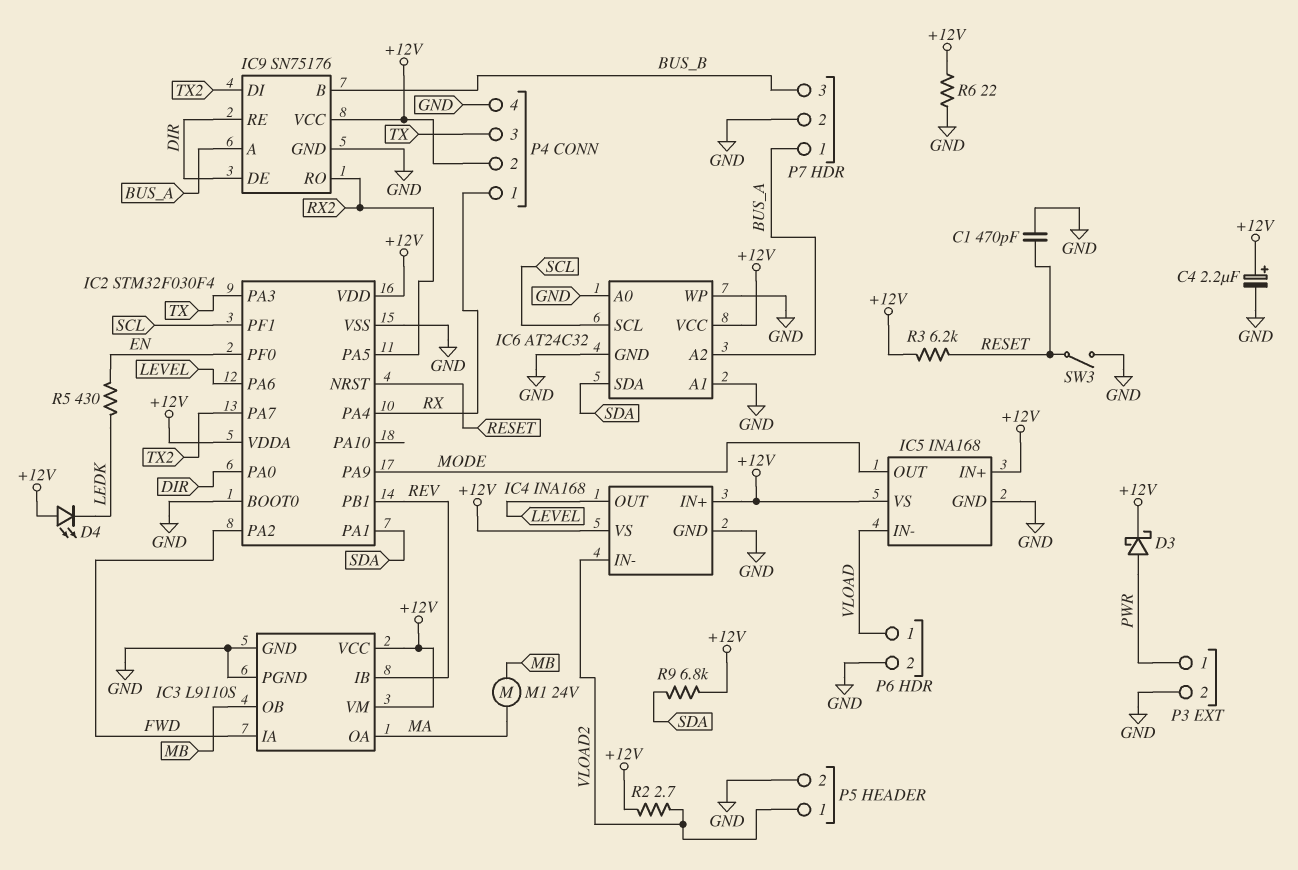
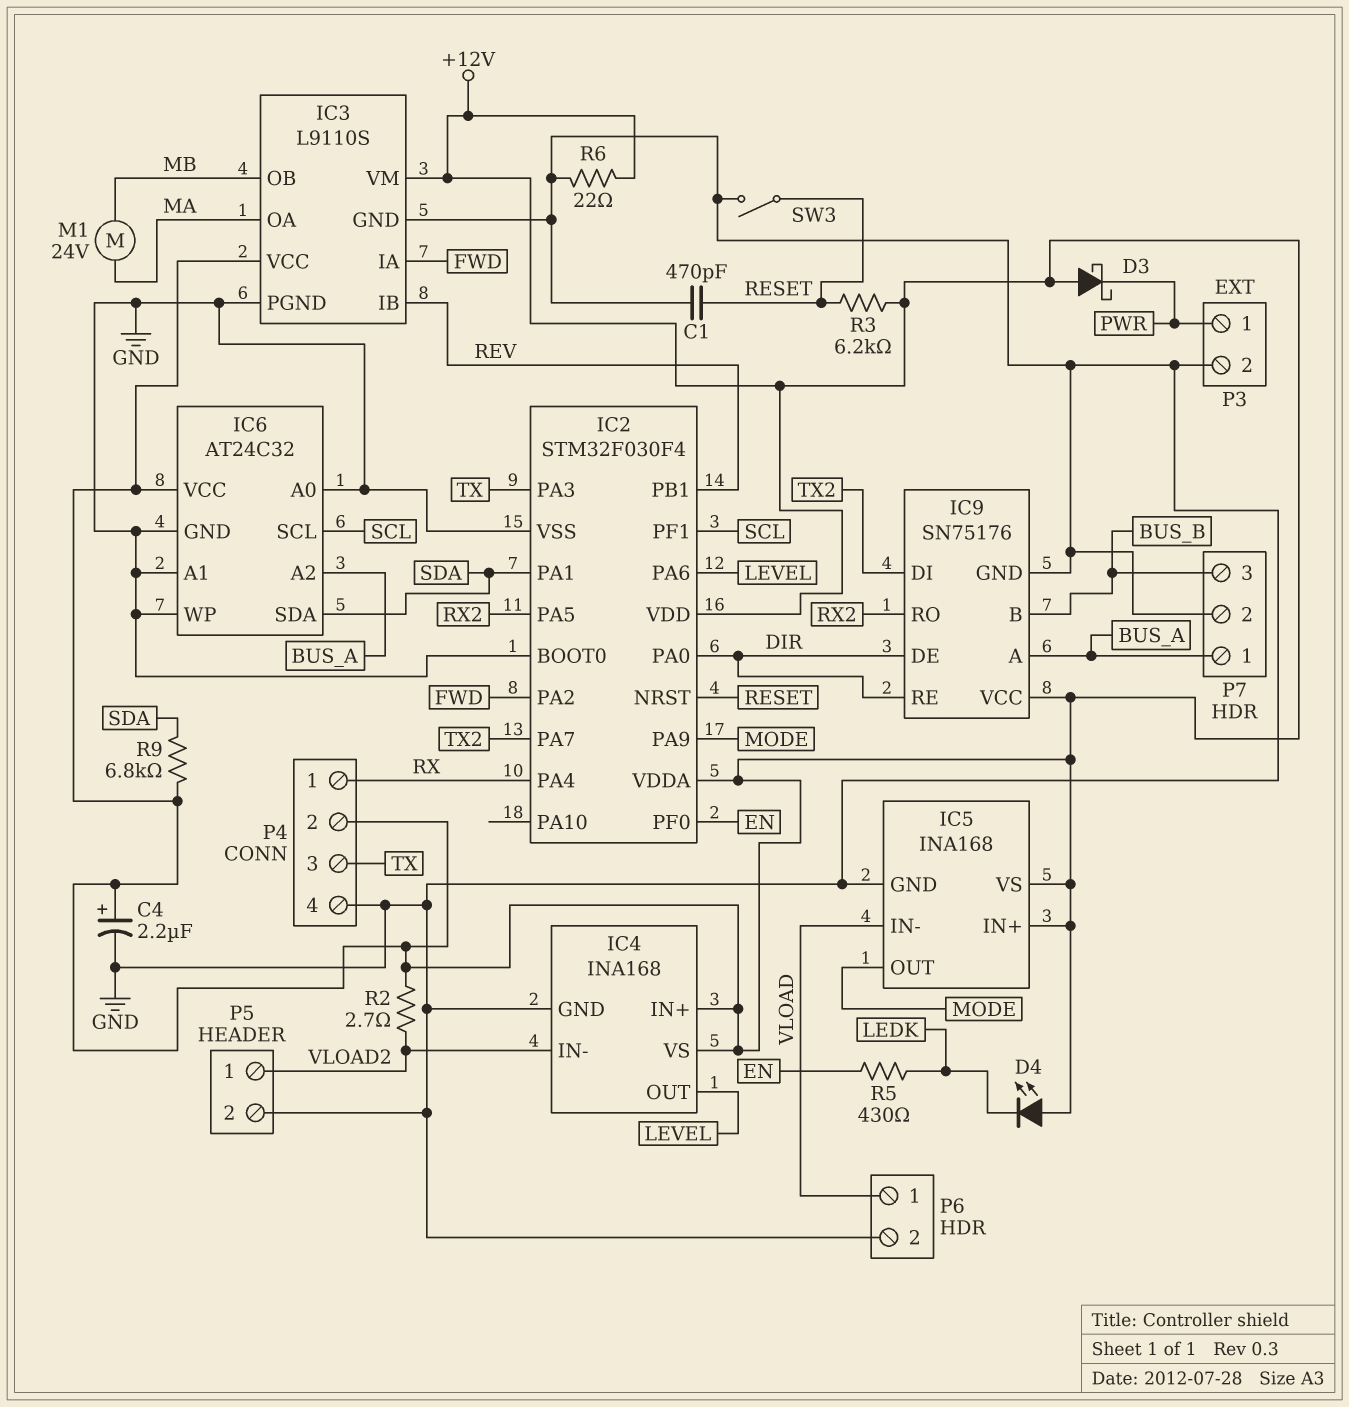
D3: schottky (A PWR, K +12V) -> schottky (A +12V, K PWR)

